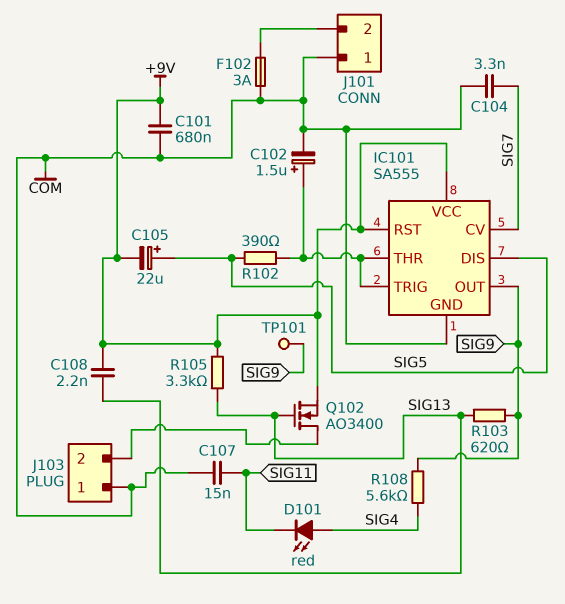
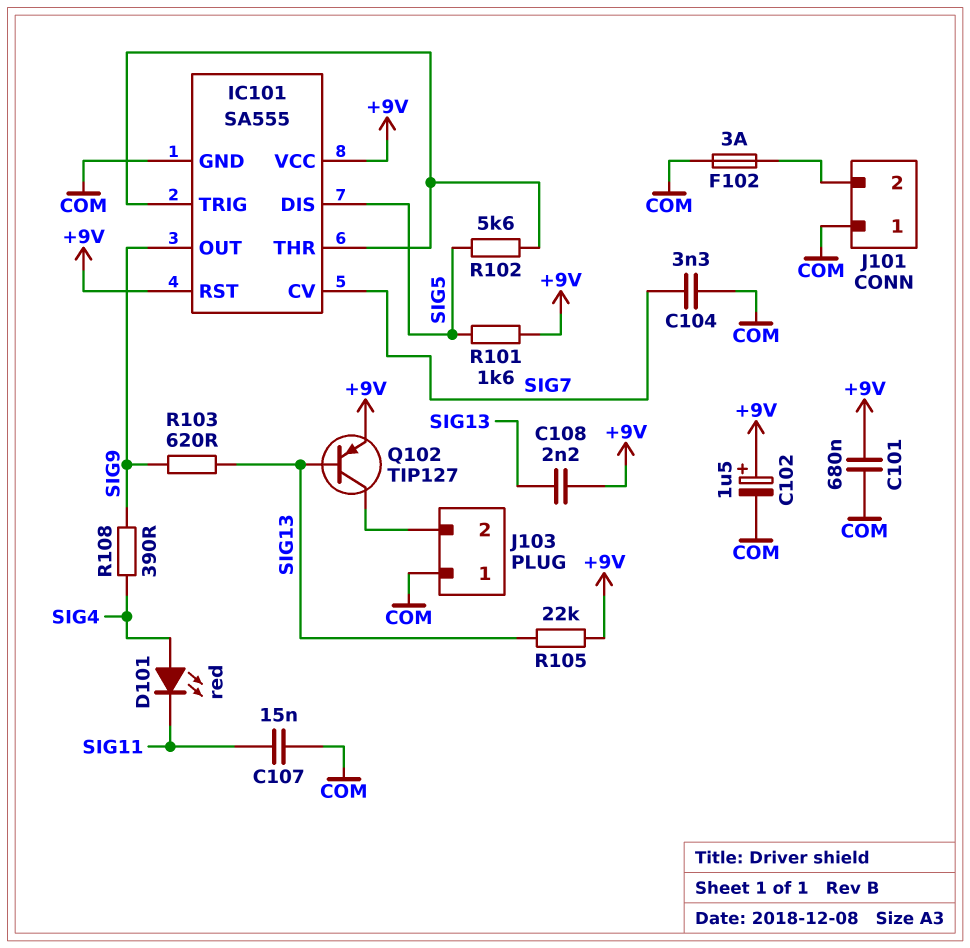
C102: 1.5uF (plus IC101/THR, minus COM) -> 1.5uF (plus +9V, minus COM)
C105: 22uF (plus SIG5, minus +9V) -> none
Q102: NMOS AO3400 (G SIG13, D J103/2, S +9V) -> PNP TIP127 (B SIG13, C J103/2, E +9V)
R101: none -> 1.6k (+9V, SIG5)
R102: 390 (IC101/THR, SIG5) -> 5.6k (IC101/THR, SIG5)
R105: 3.3k (+9V, SIG13) -> 22k (+9V, SIG13)
R108: 5.6k (SIG4, SIG9) -> 390 (SIG4, SIG9)
TP101: test point (SIG9) -> none

